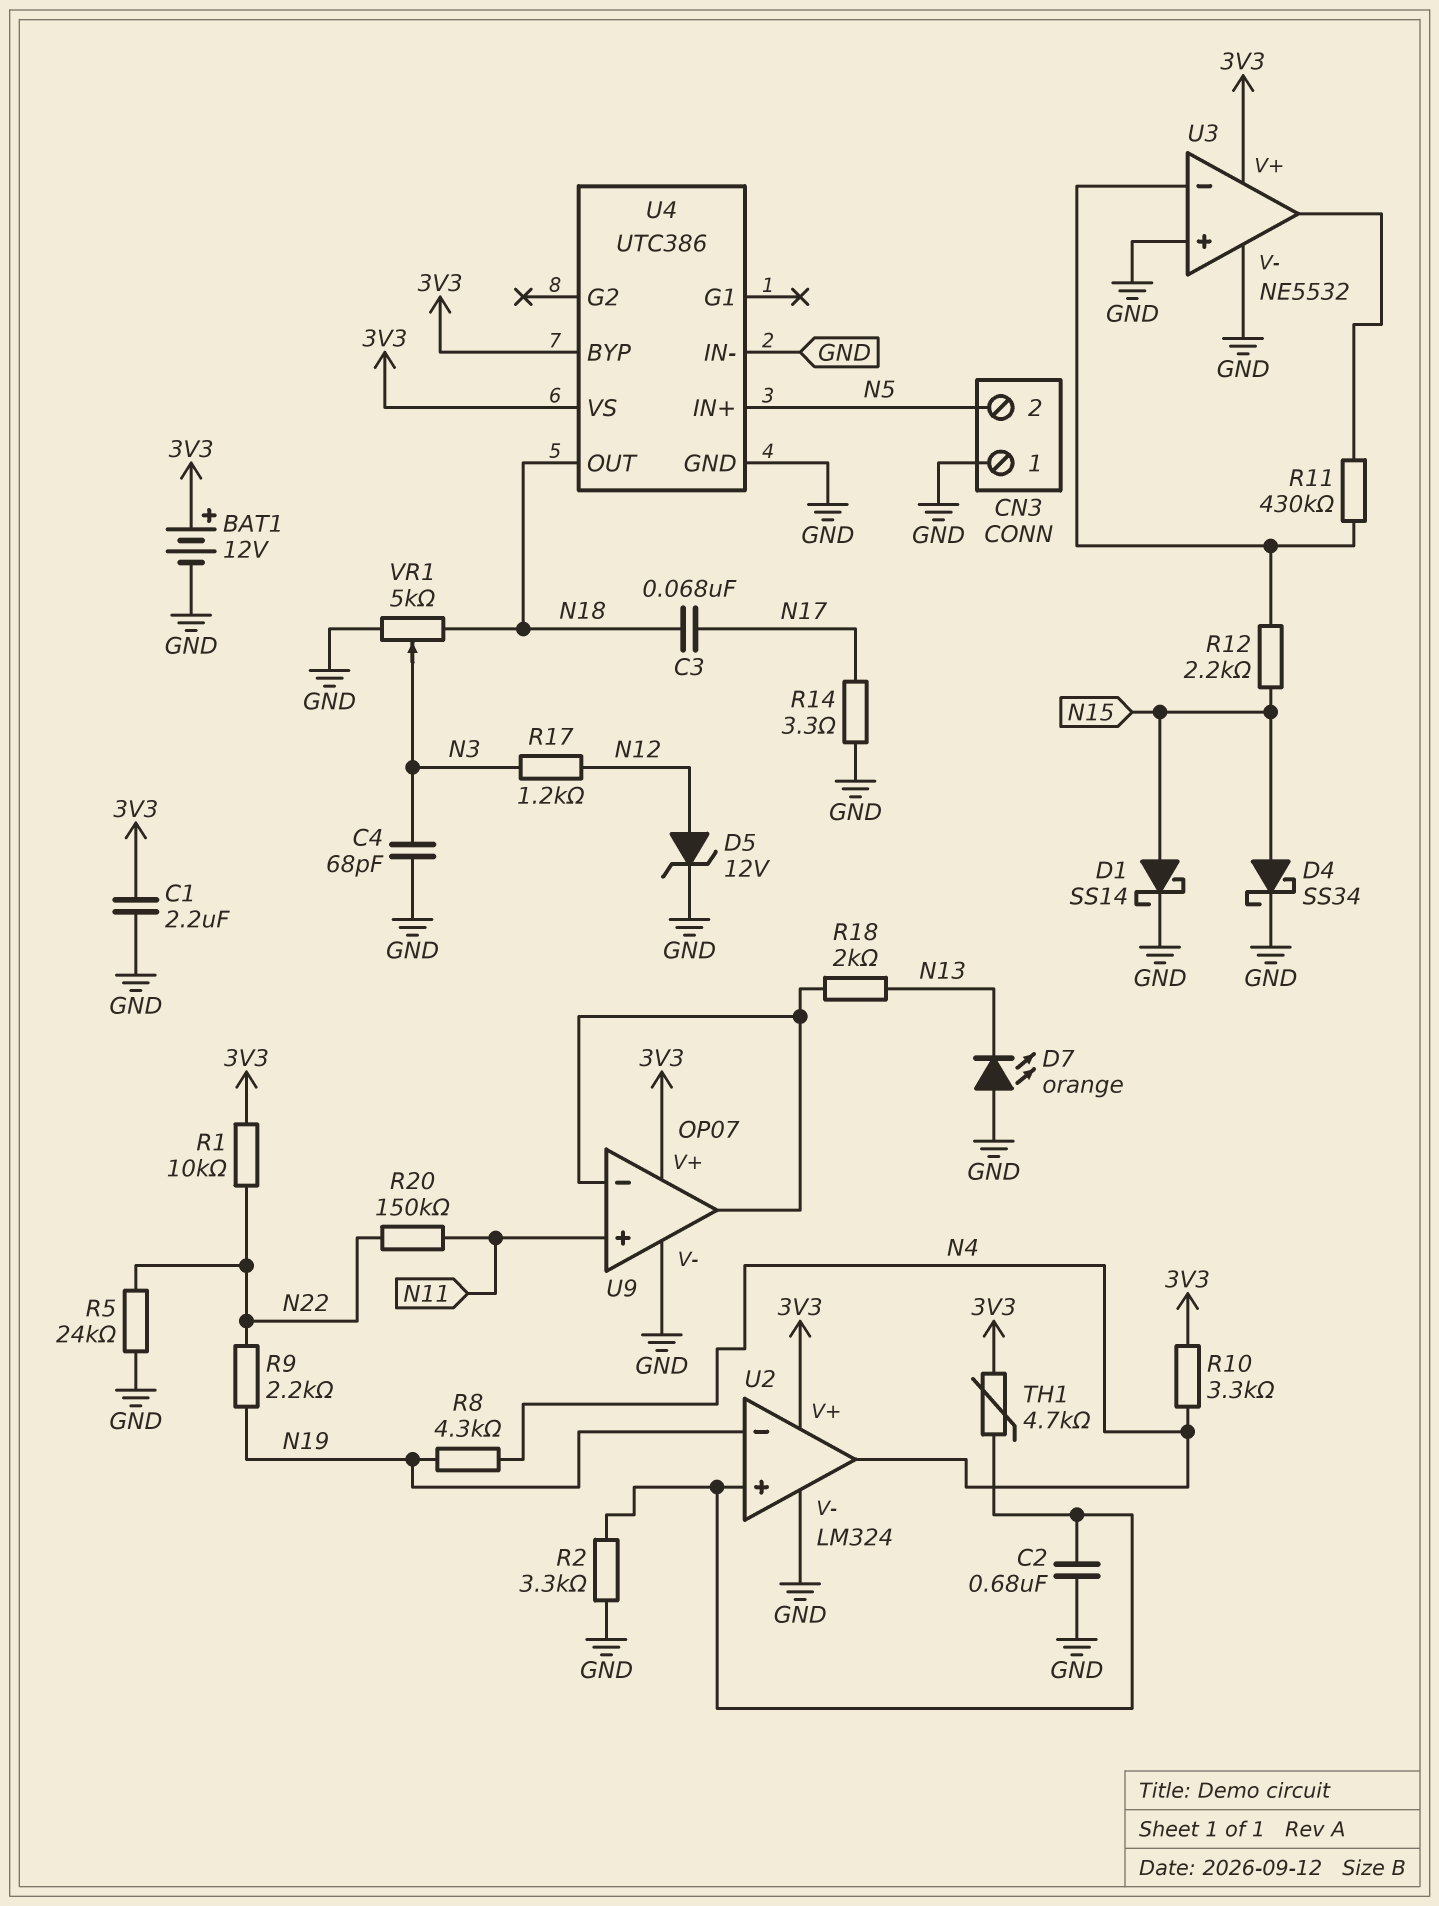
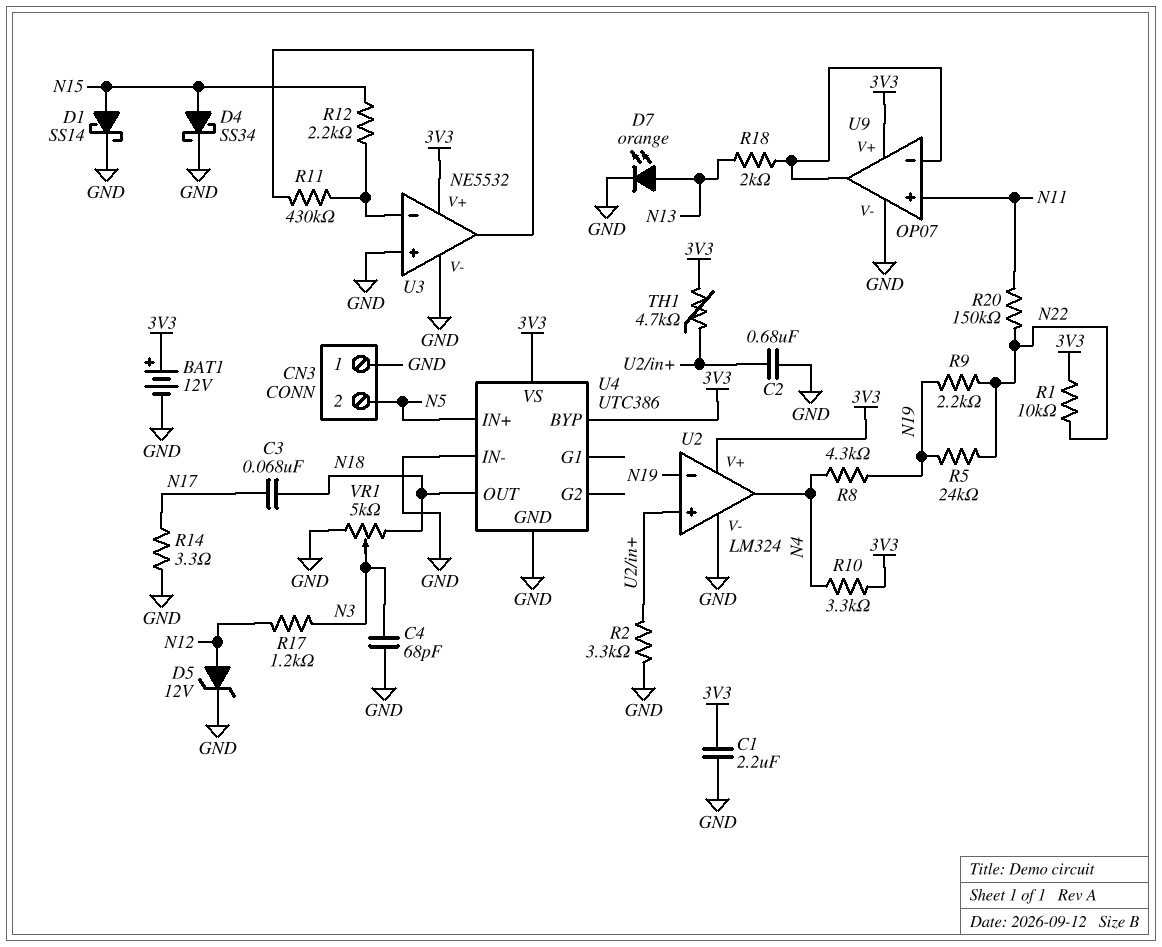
D7: LED orange (A GND, K N13) -> LED orange (A N13, K GND)
R5: 24k (GND, N22) -> 24k (N19, N22)

